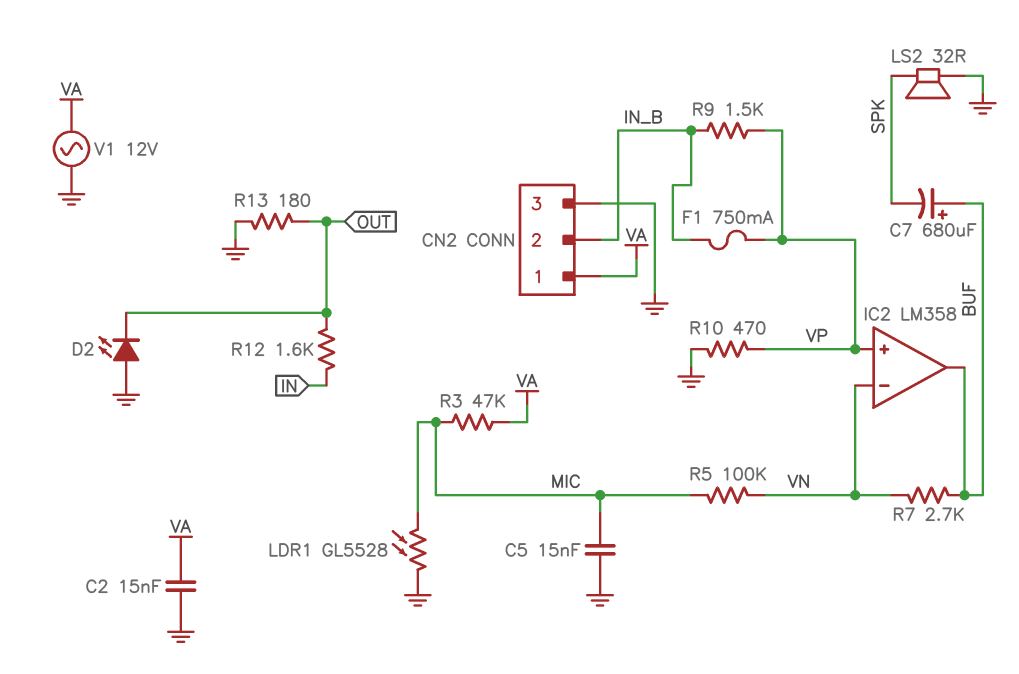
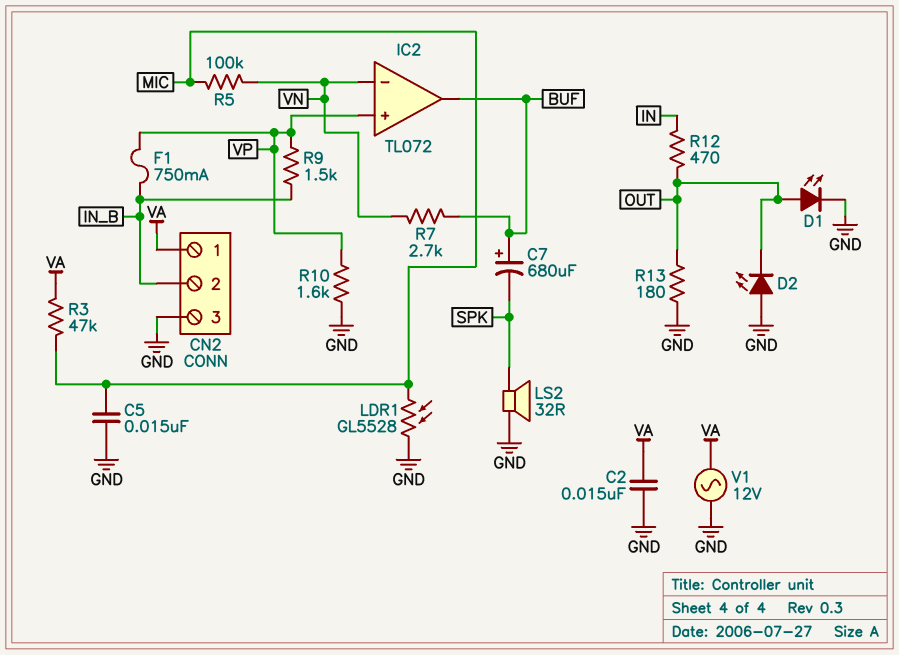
D1: none -> LED (A OUT, K GND)
IC2: LM358 -> TL072
R10: 470 (GND, VP) -> 1.6k (GND, VP)
R12: 1.6k (IN, OUT) -> 470 (IN, OUT)

